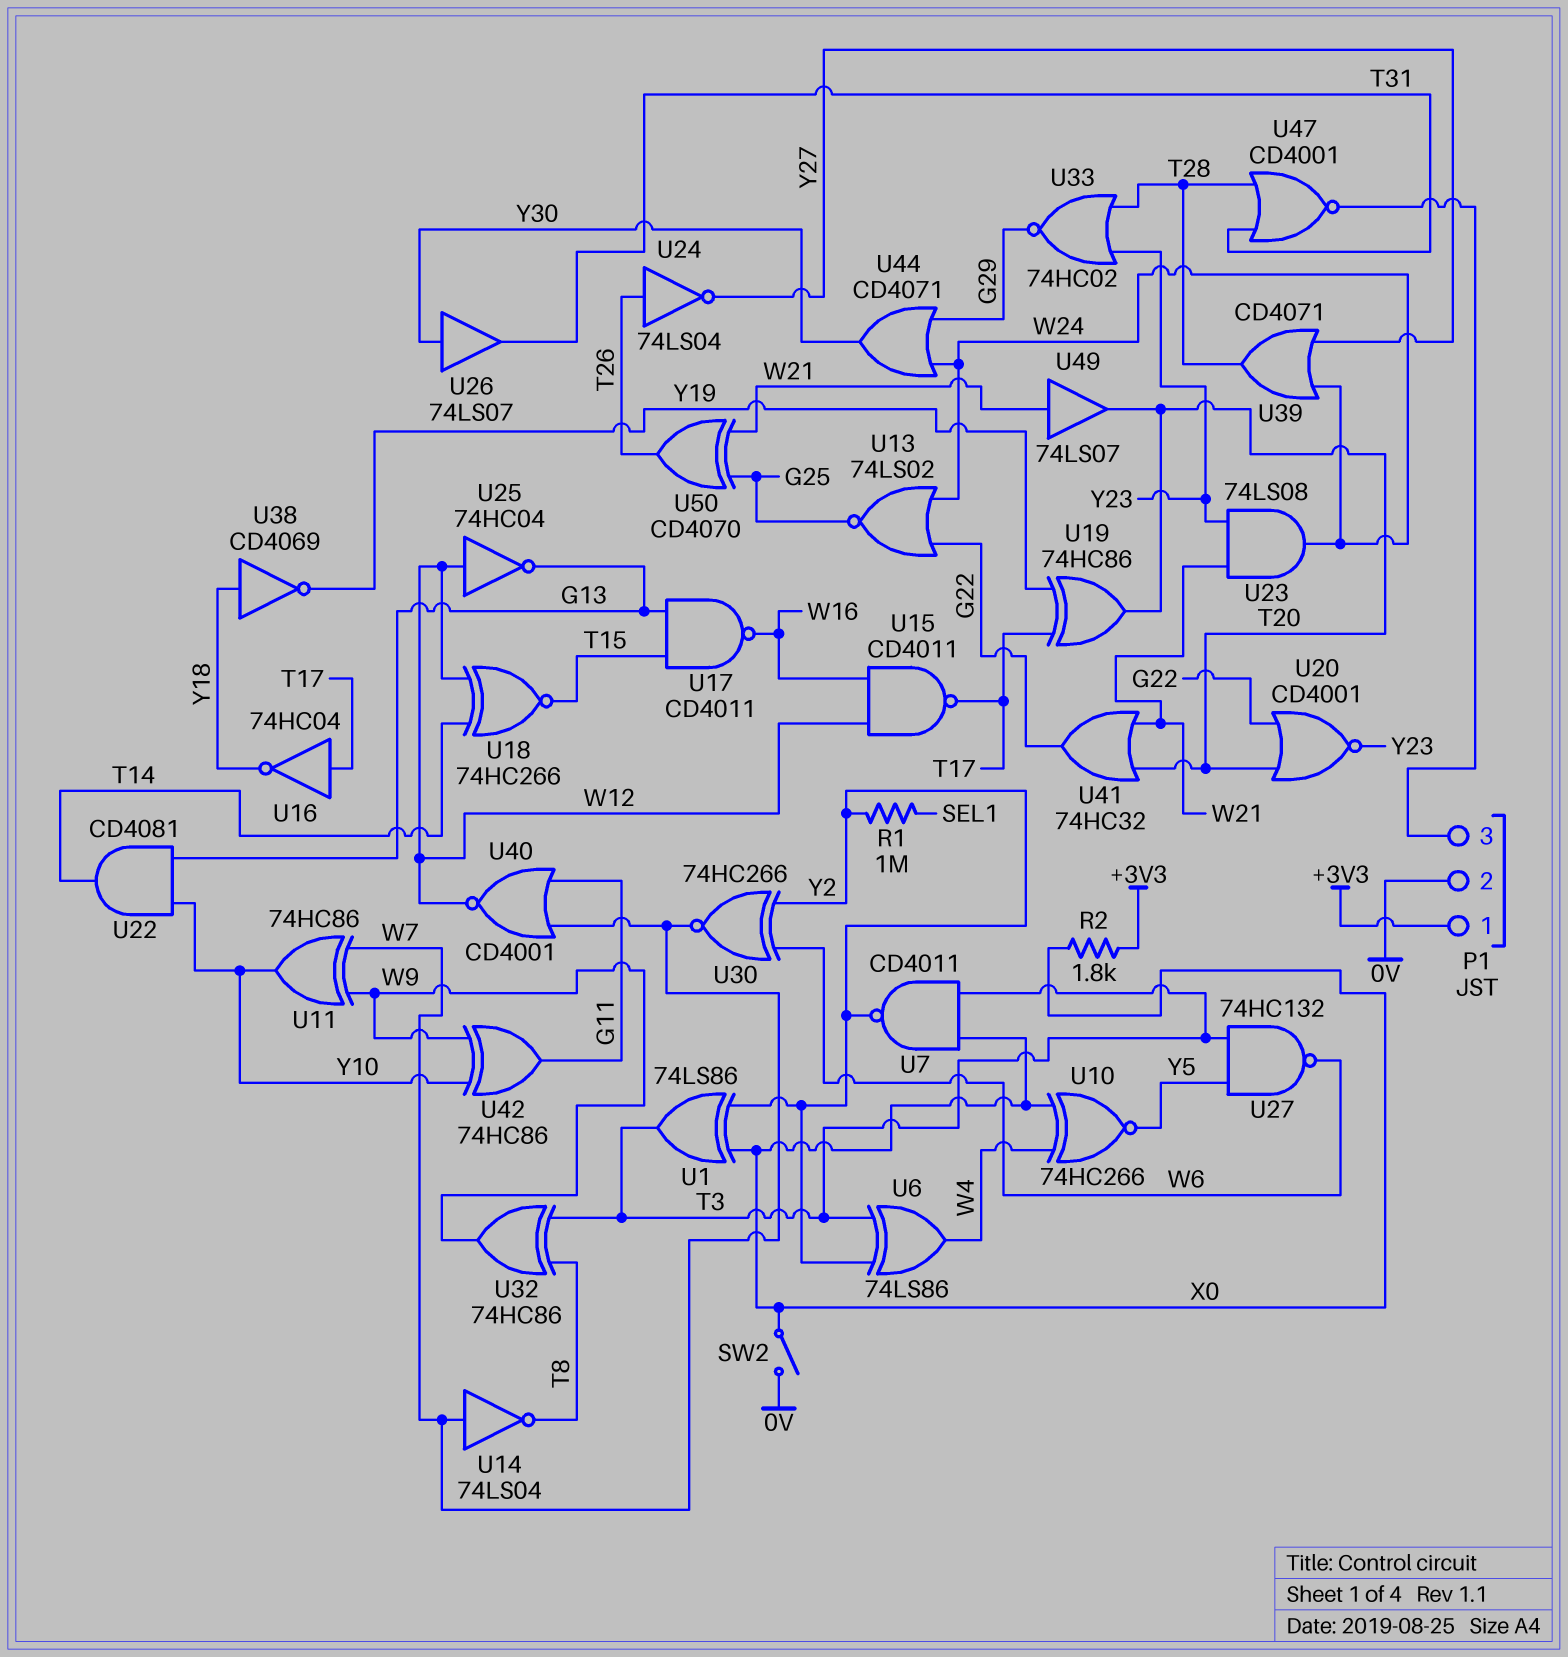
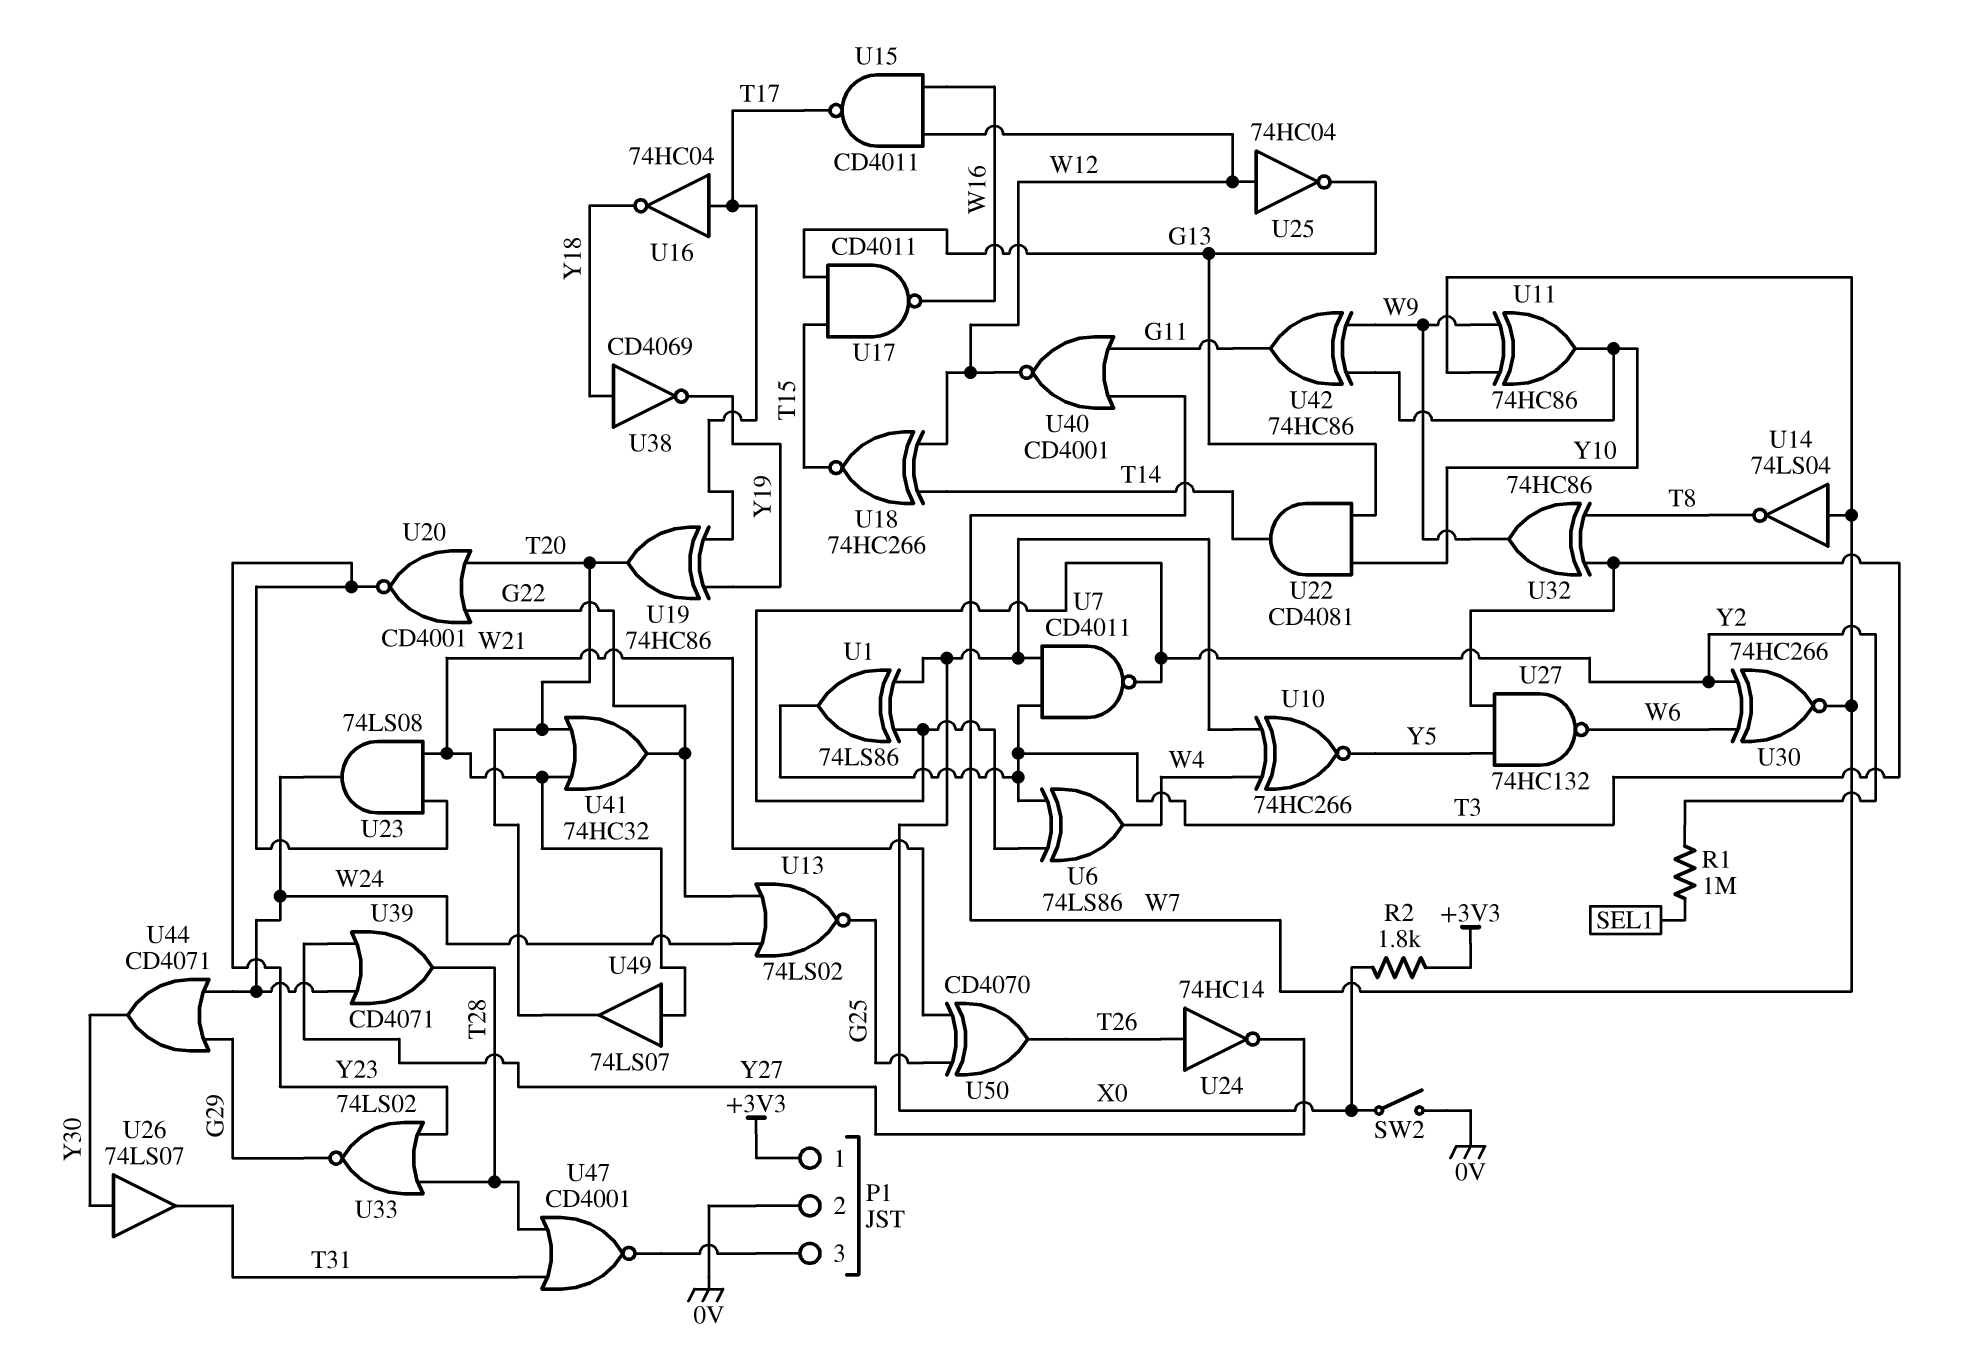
U24: NOT 74LS04 (in T26, out Y27) -> NOT 74HC14 (in T26, out Y27)
U33: NOR 74HC02 (in T28, in Y23, out G29) -> NOR 74LS02 (in T28, in Y23, out G29)

